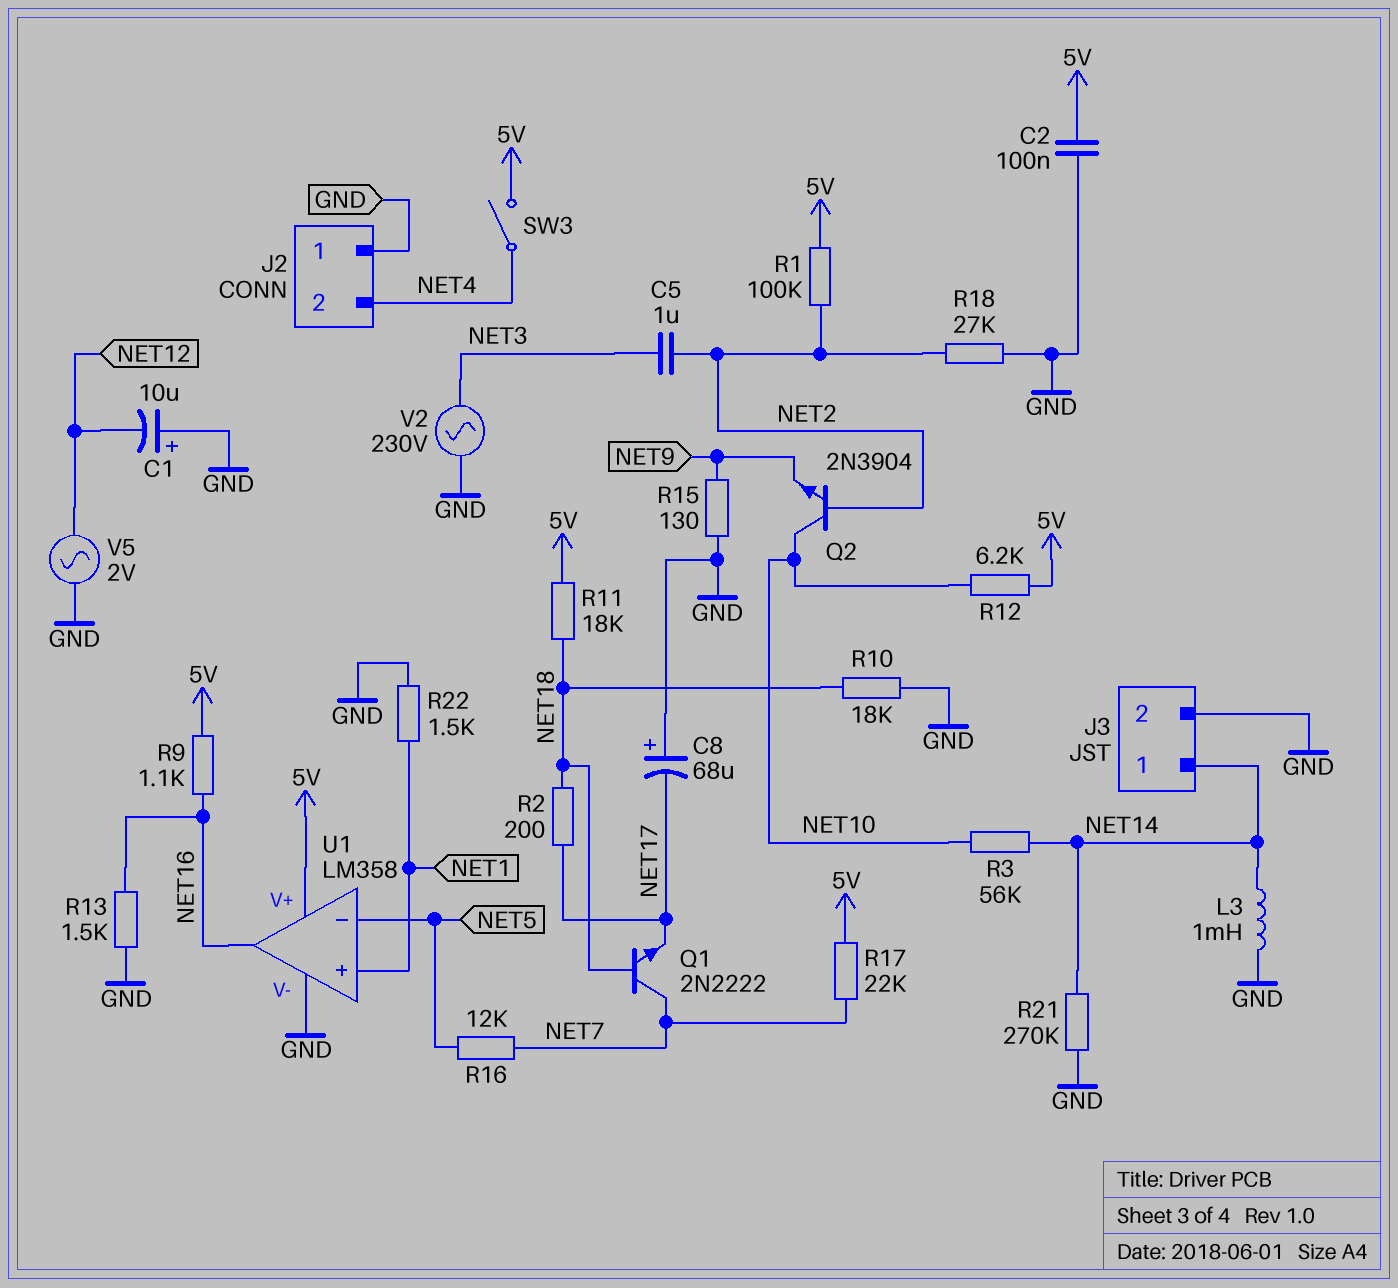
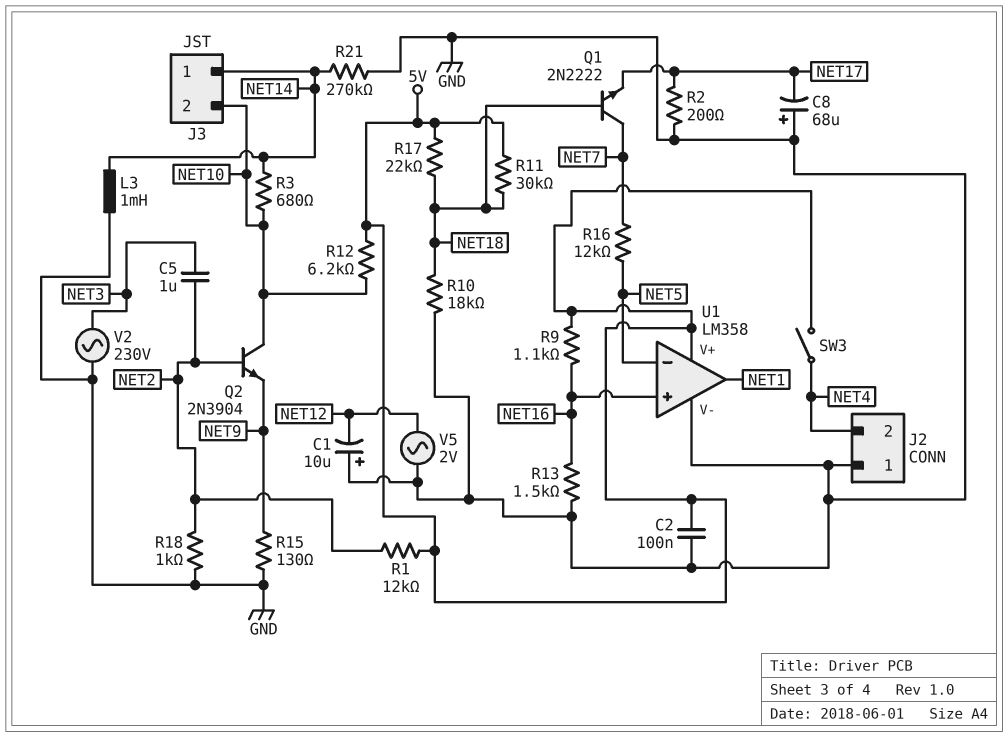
J3 pin 2: GND -> NET10
R1: 100k (5V, NET2) -> 12k (5V, NET2)
R2: 200 (NET17, NET18) -> 200 (GND, NET17)
R3: 56k (NET10, NET14) -> 680 (NET10, NET14)
R11: 18k (5V, NET18) -> 30k (5V, NET18)
R17: 22k (5V, NET7) -> 22k (5V, NET18)
R18: 27k (GND, NET2) -> 1k (GND, NET2)
R22: 1.5k (GND, NET1) -> none
U1 pin in+: NET1 -> NET16
U1 pin out: NET16 -> NET1

